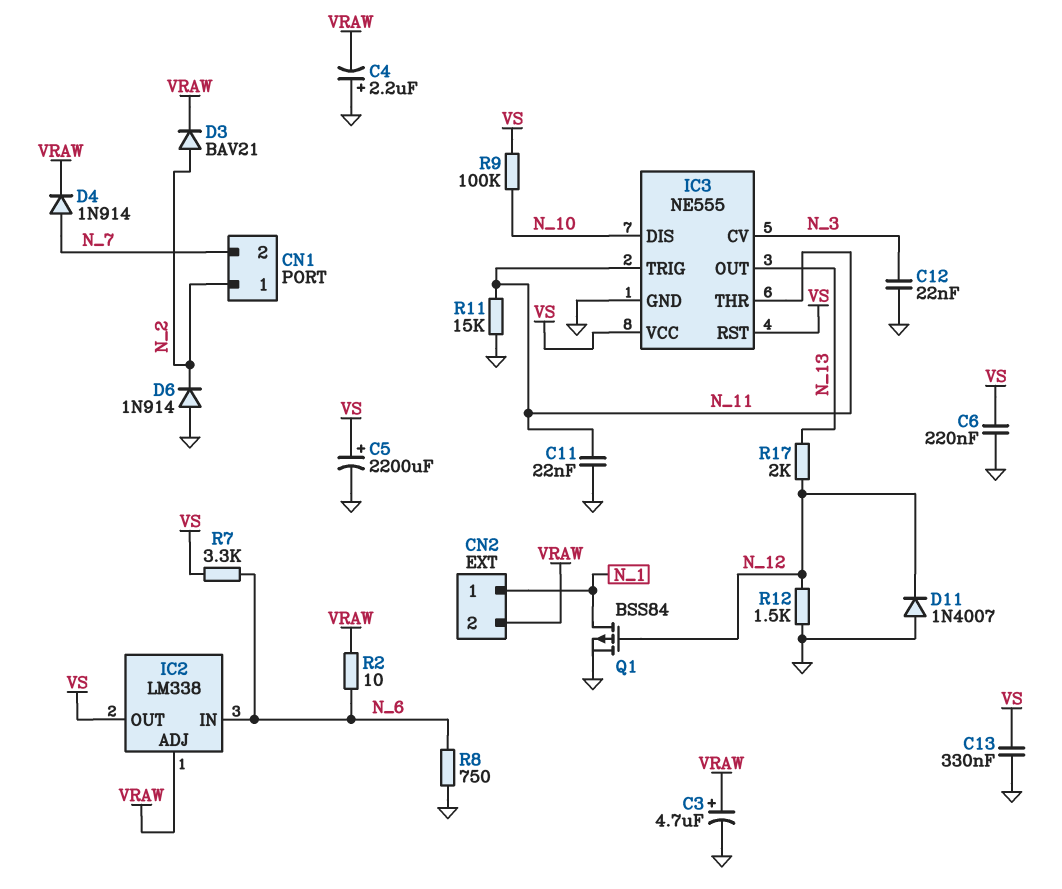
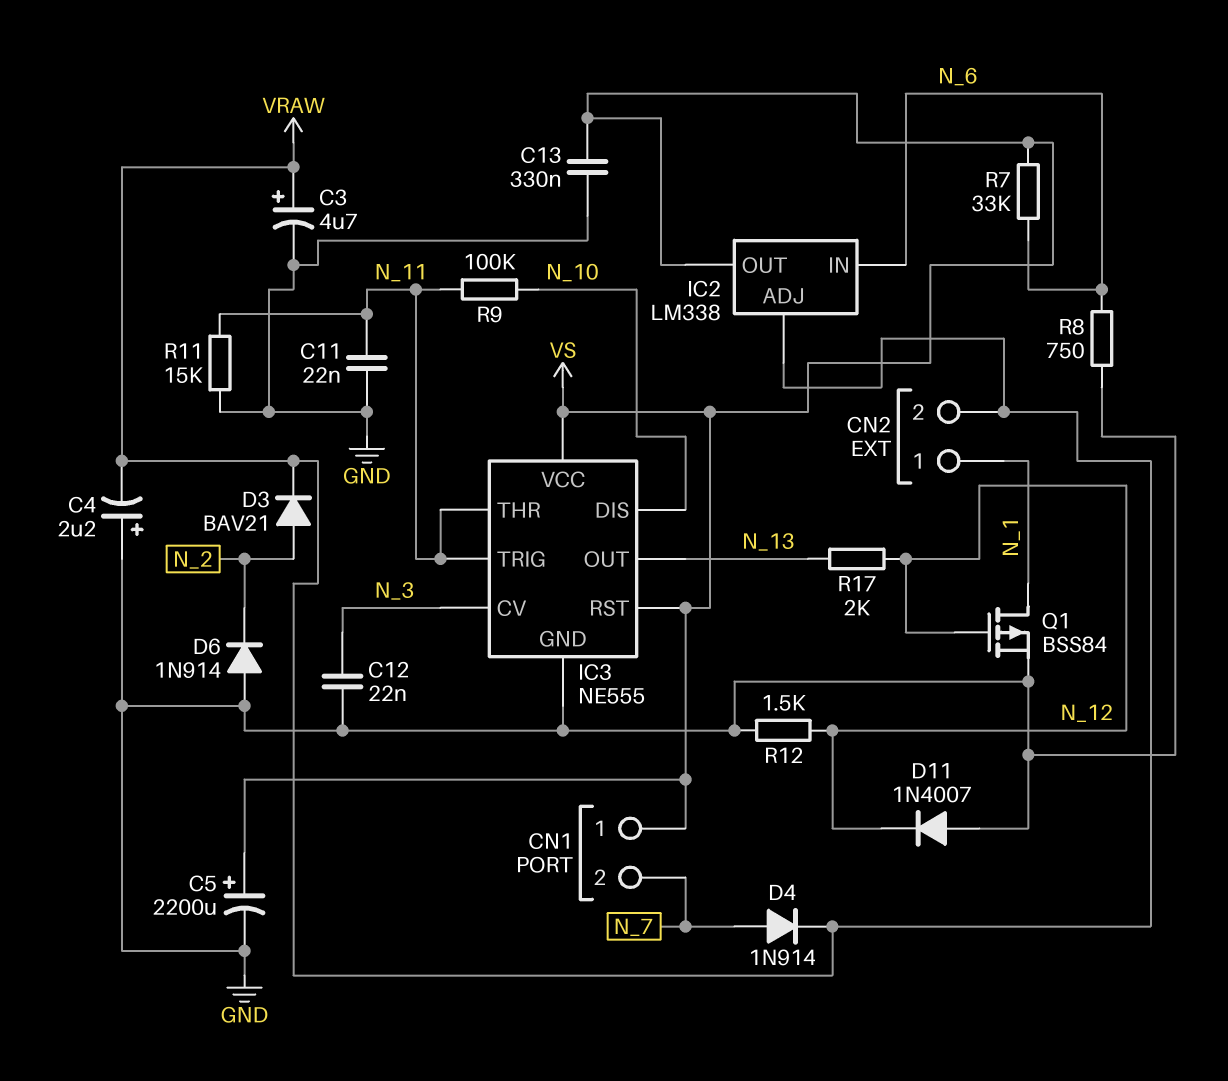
C6: 220nF (GND, VS) -> none
CN1 pin 1: N_2 -> VS
R2: 10 (N_6, VRAW) -> none
R7: 3.3k (N_6, VS) -> 33k (N_6, VS)
R9: 100k (N_10, VS) -> 100k (N_10, N_11)

